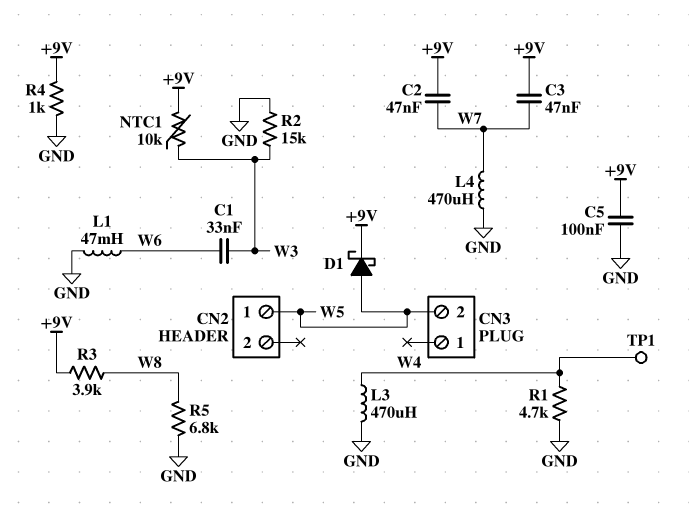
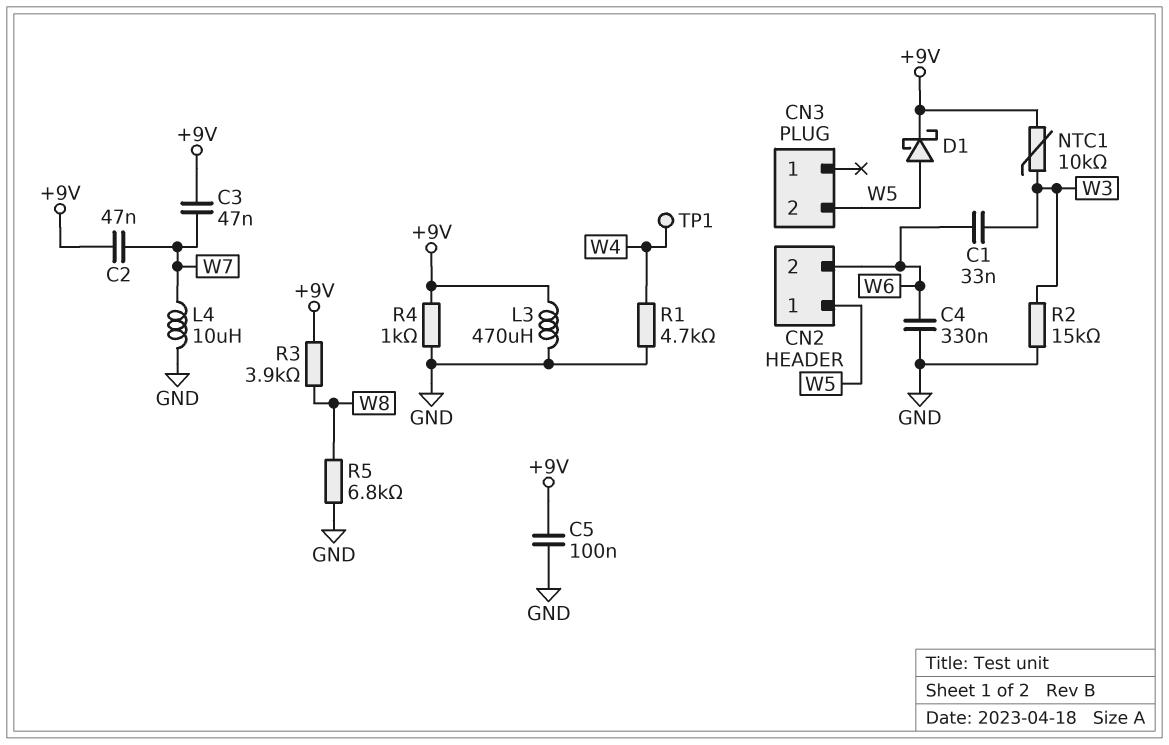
C4: none -> 330nF (GND, W6)
CN2 pin 2: none -> W6
L1: 47mH (GND, W6) -> none
L3: 470uH (GND, W4) -> 470uH (+9V, GND)
L4: 470uH (GND, W7) -> 10uH (GND, W7)

